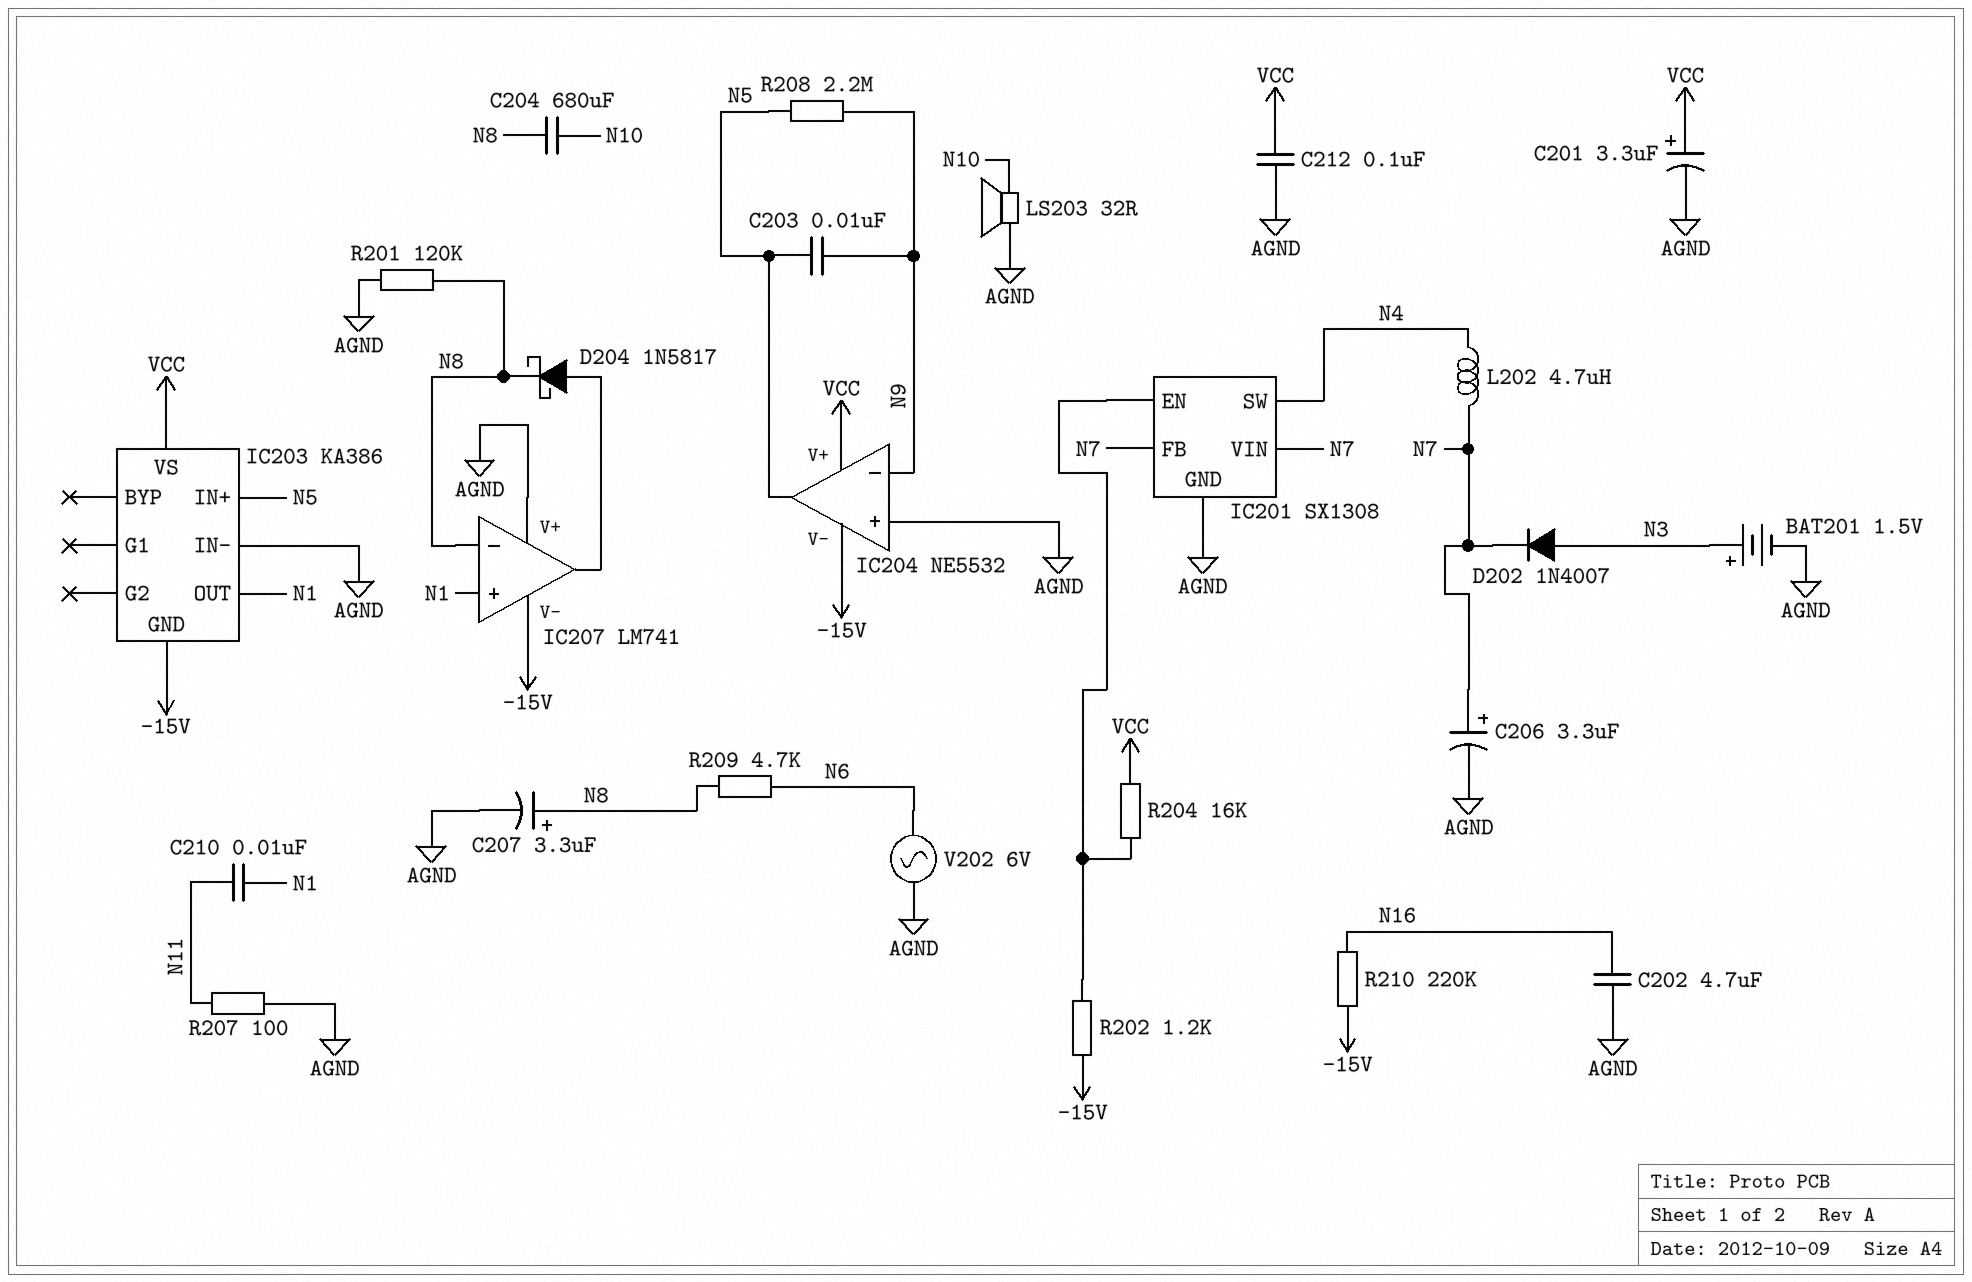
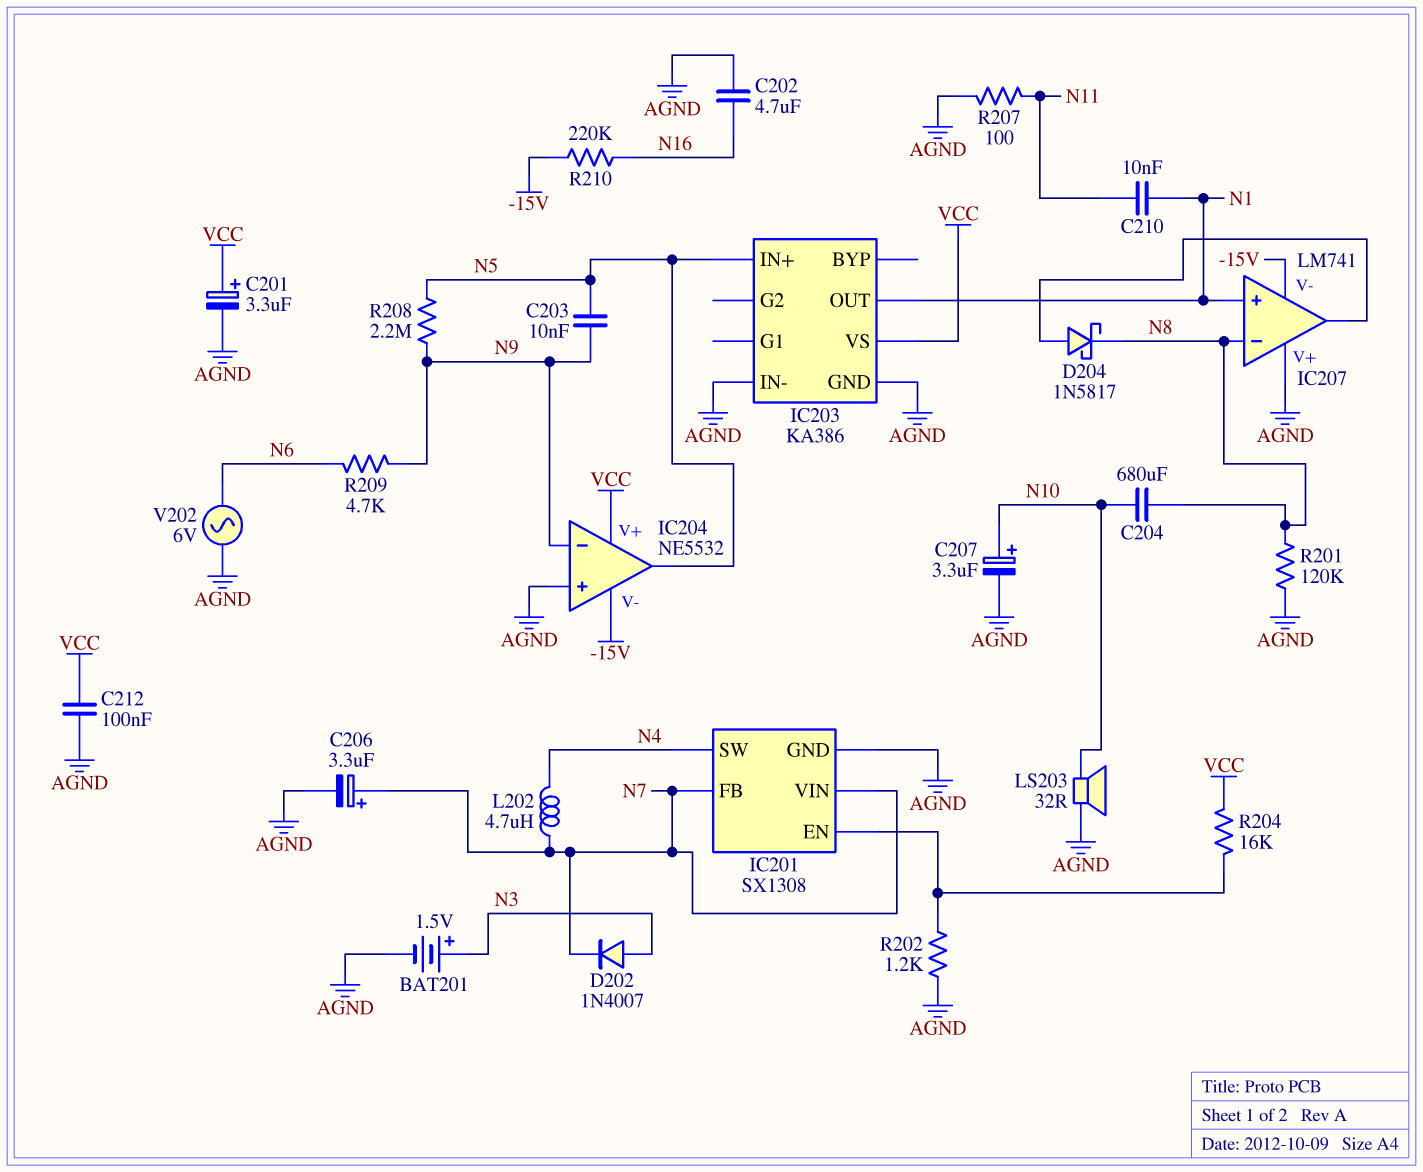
C207: 3.3uF (plus N8, minus AGND) -> 3.3uF (plus N10, minus AGND)
IC203 pin GND: -15V -> AGND
R202: 1.2k (-15V, IC201/EN) -> 1.2k (AGND, IC201/EN)
R209: 4.7k (N6, N8) -> 4.7k (N6, N9)

